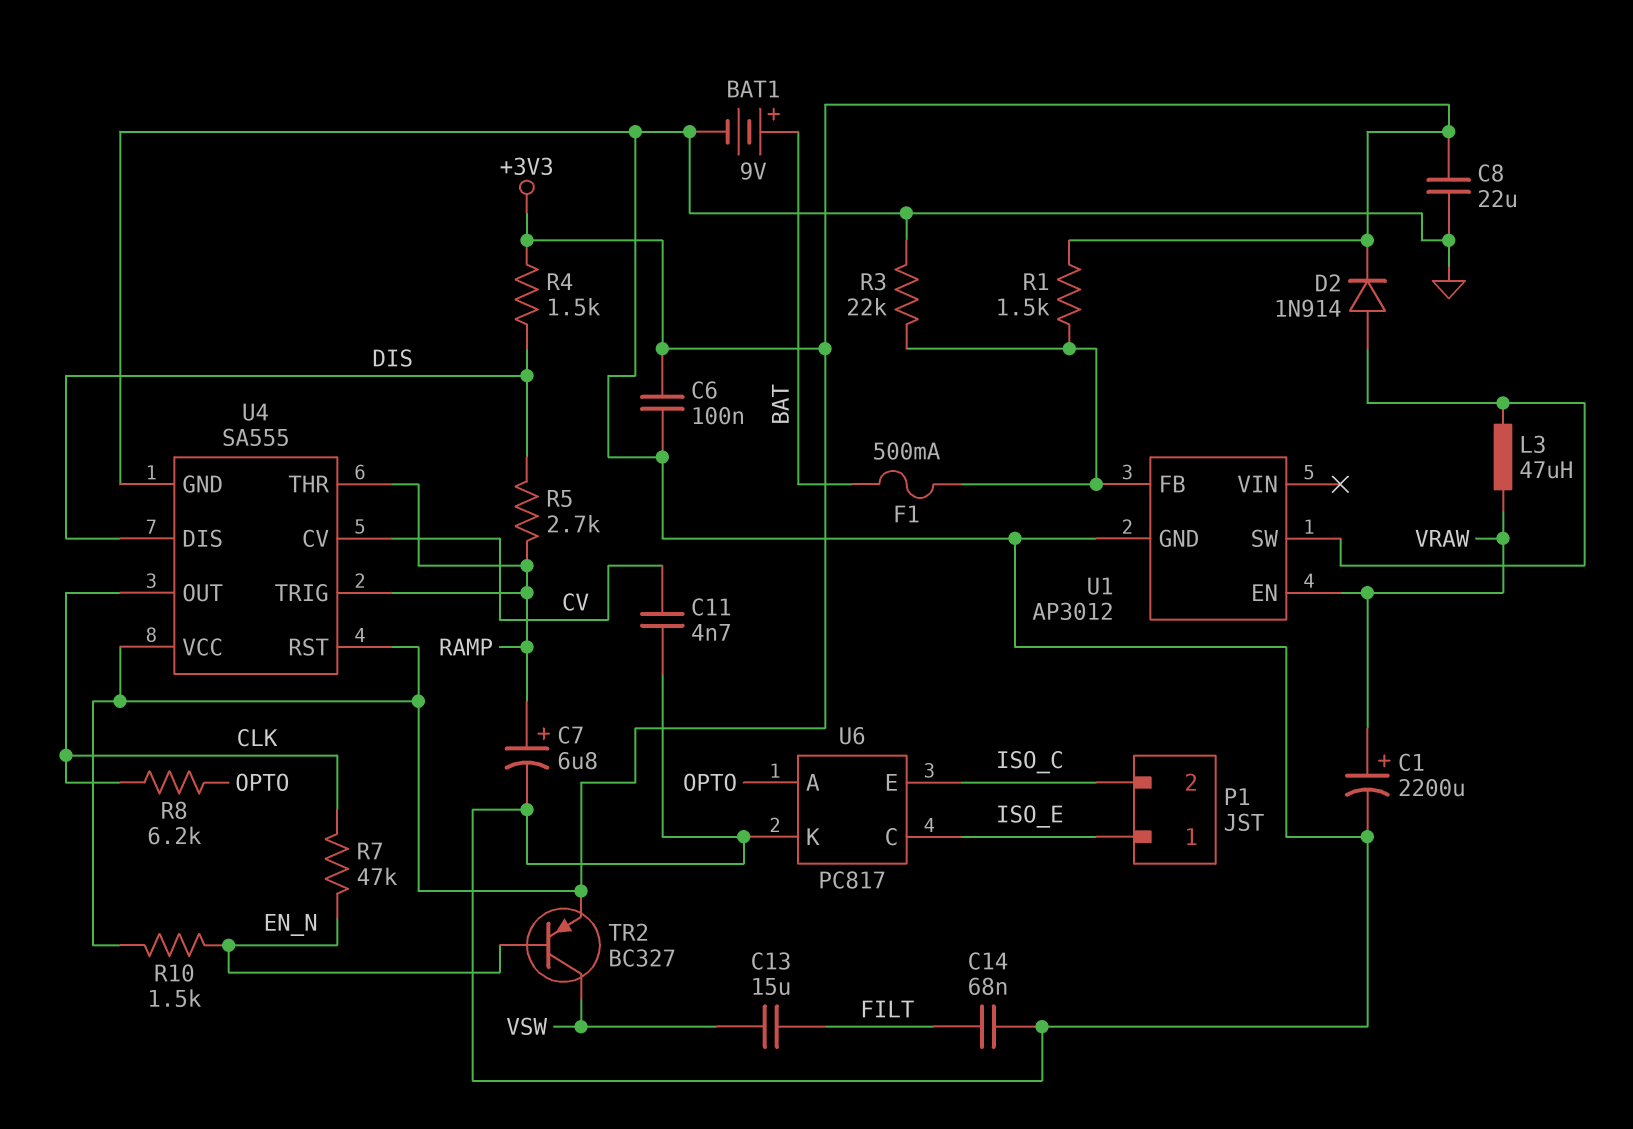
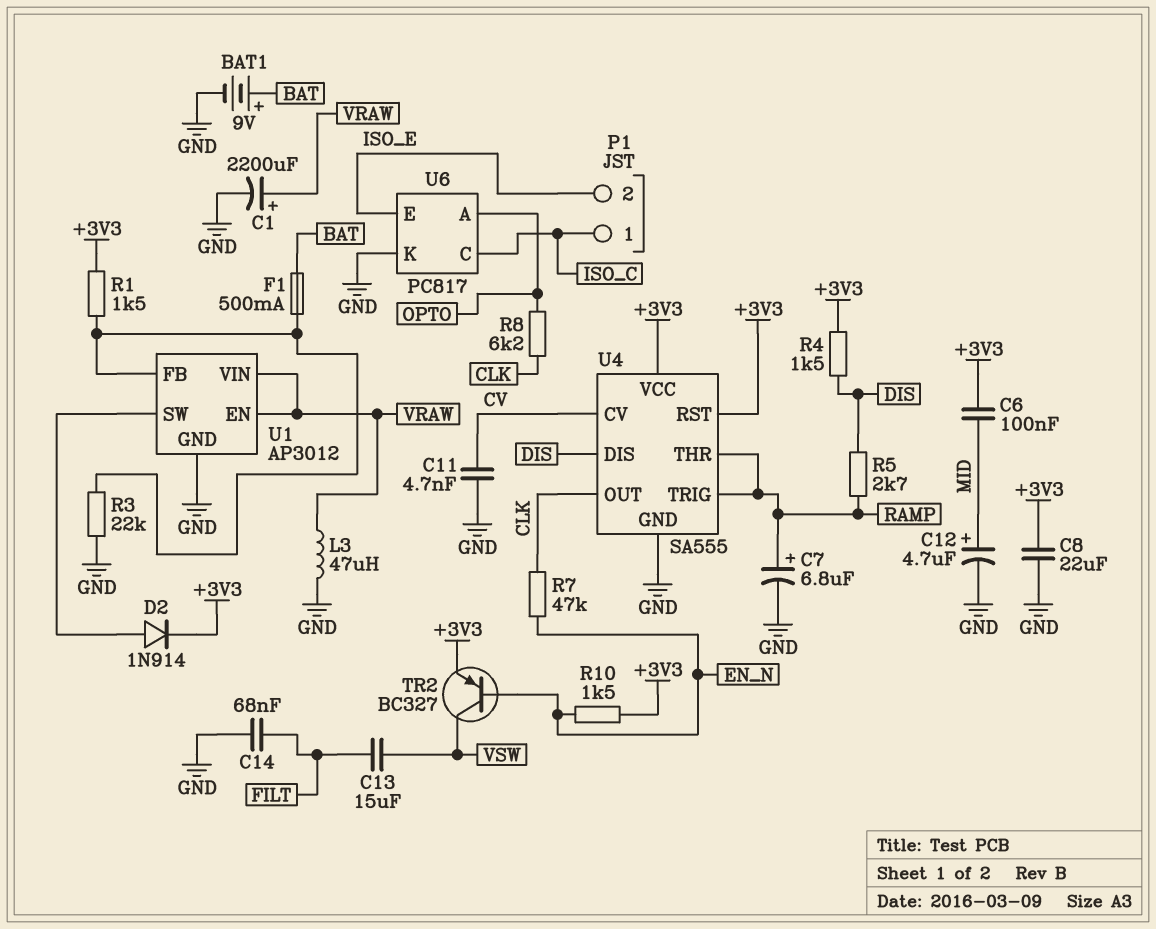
C6: 100nF (+3V3, GND) -> 100nF (+3V3, MID)
C12: none -> 4.7uF (plus MID, minus GND)
L3: 47uH (U1/SW, VRAW) -> 47uH (GND, VRAW)
P1 pin 1: ISO_E -> ISO_C
P1 pin 2: ISO_C -> ISO_E
U1 pin VIN: none -> VRAW
U6 pin C: ISO_E -> ISO_C
U6 pin E: ISO_C -> ISO_E

